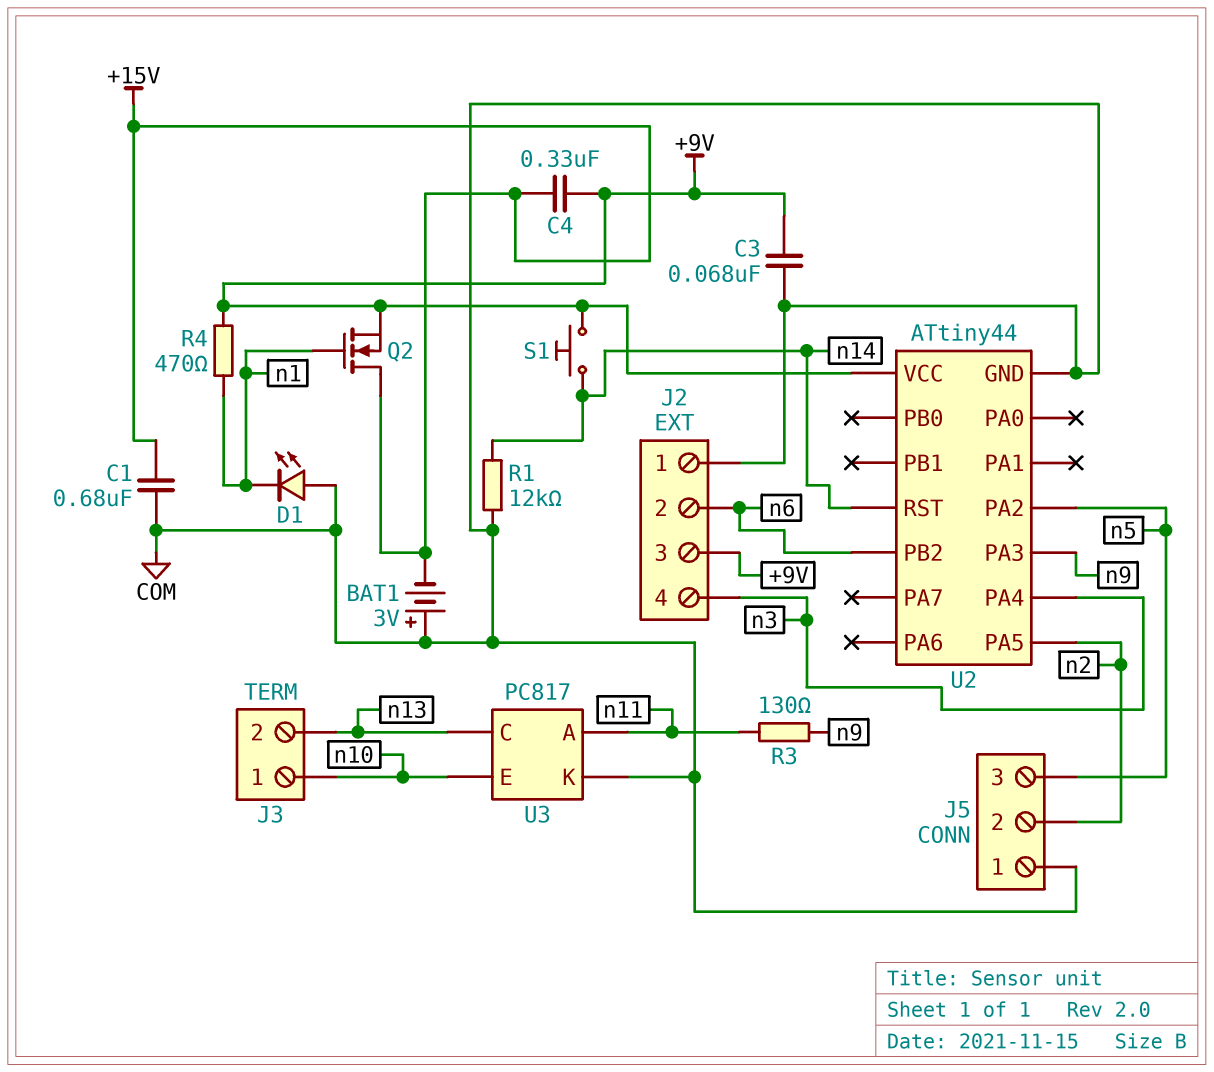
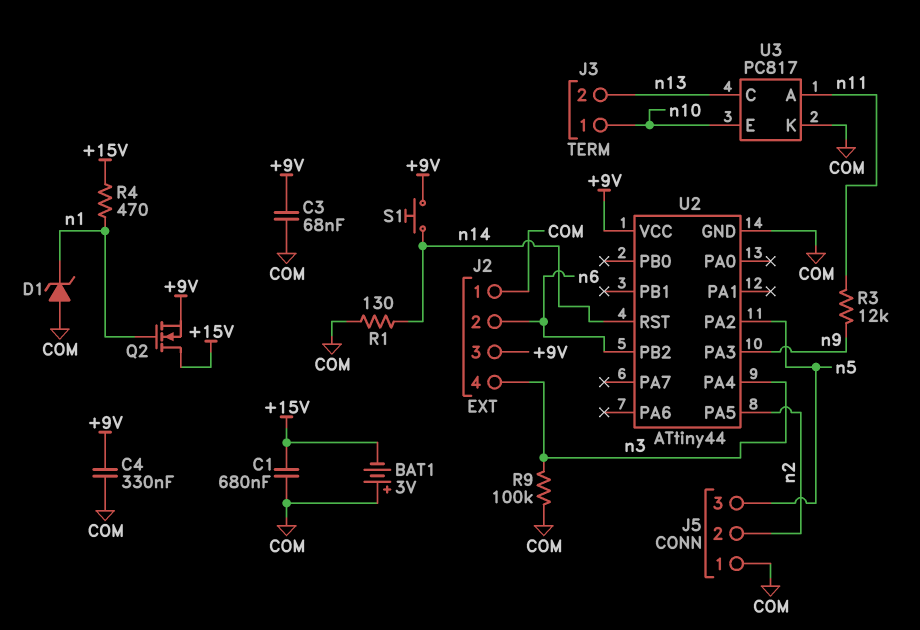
C4: 330nF (+9V, +15V) -> 330nF (+9V, COM)
D1: LED (A COM, K n1) -> zener (A COM, K n1)
R1: 12k (COM, n14) -> 130 (COM, n14)
R3: 130 (n9, n11) -> 12k (n9, n11)
R4: 470 (+9V, n1) -> 470 (+15V, n1)
R9: none -> 100k (COM, n3)

